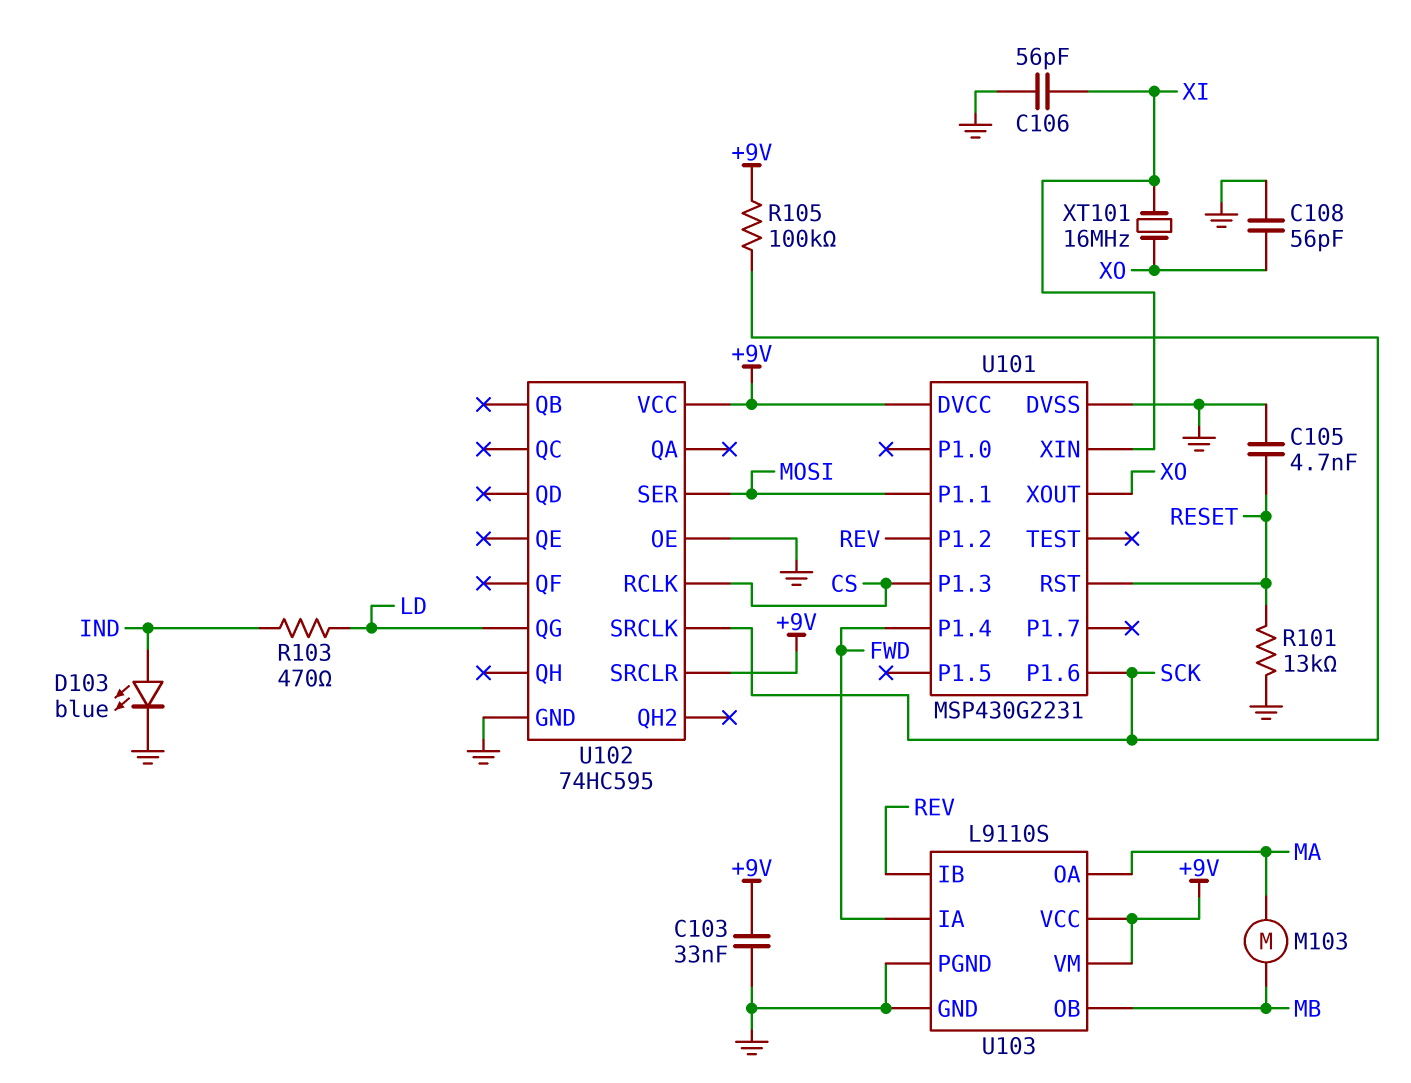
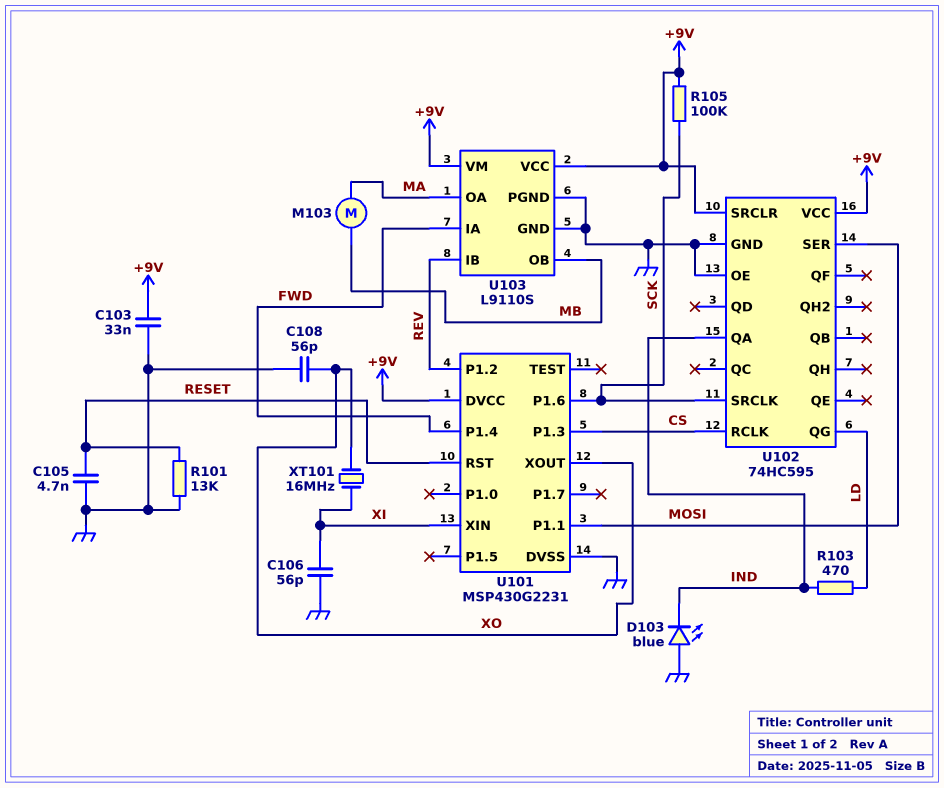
D103: LED blue (A IND, K GND) -> LED blue (A GND, K IND)
U102 pin QA: none -> IND

